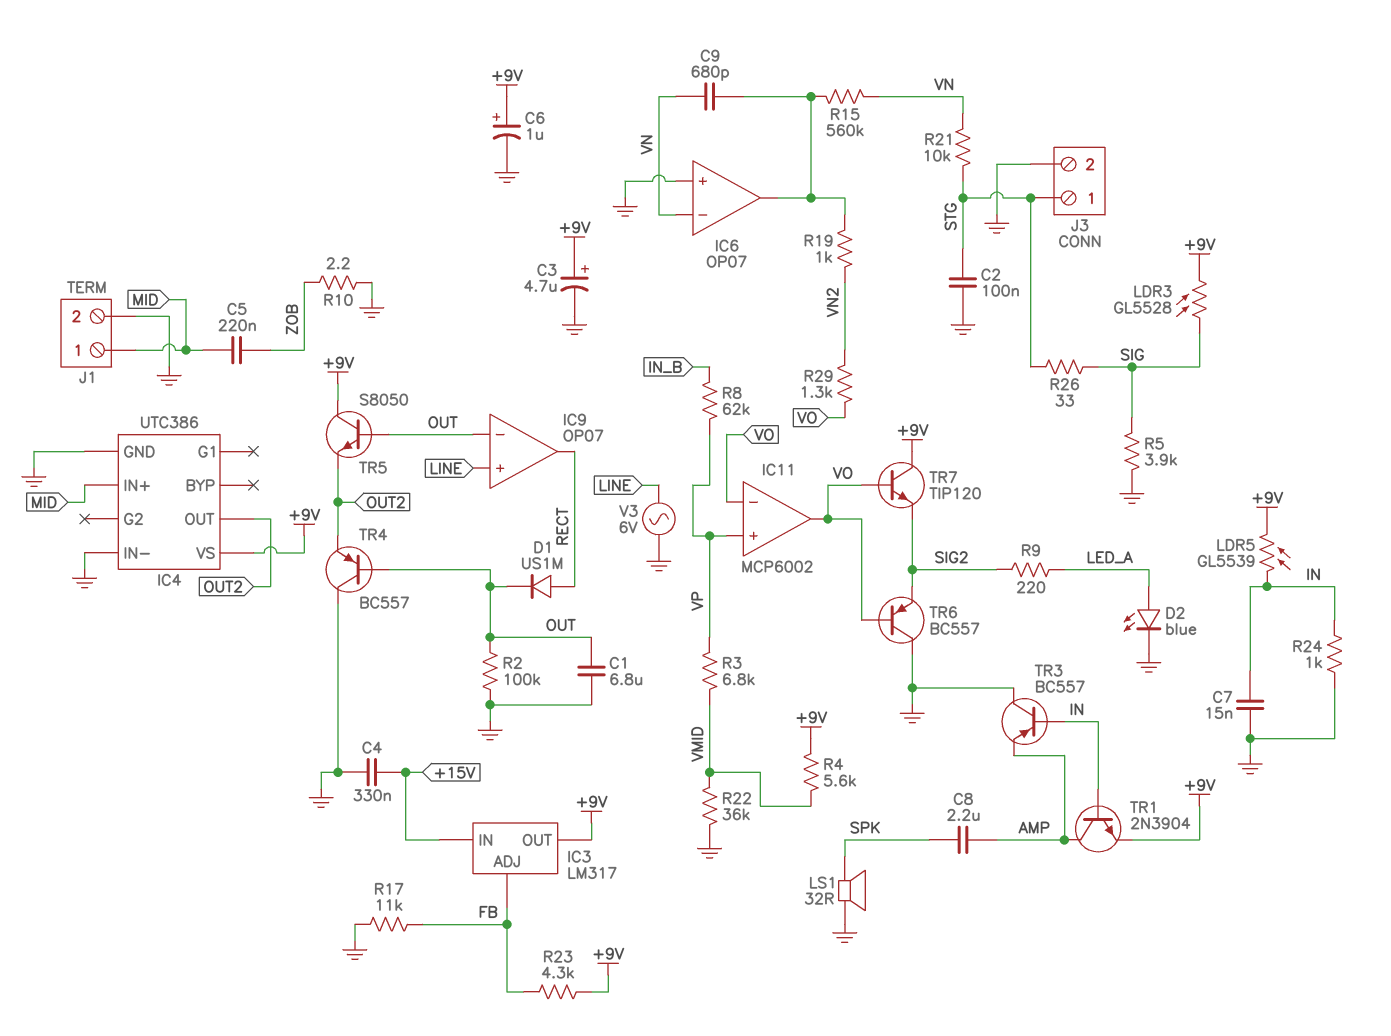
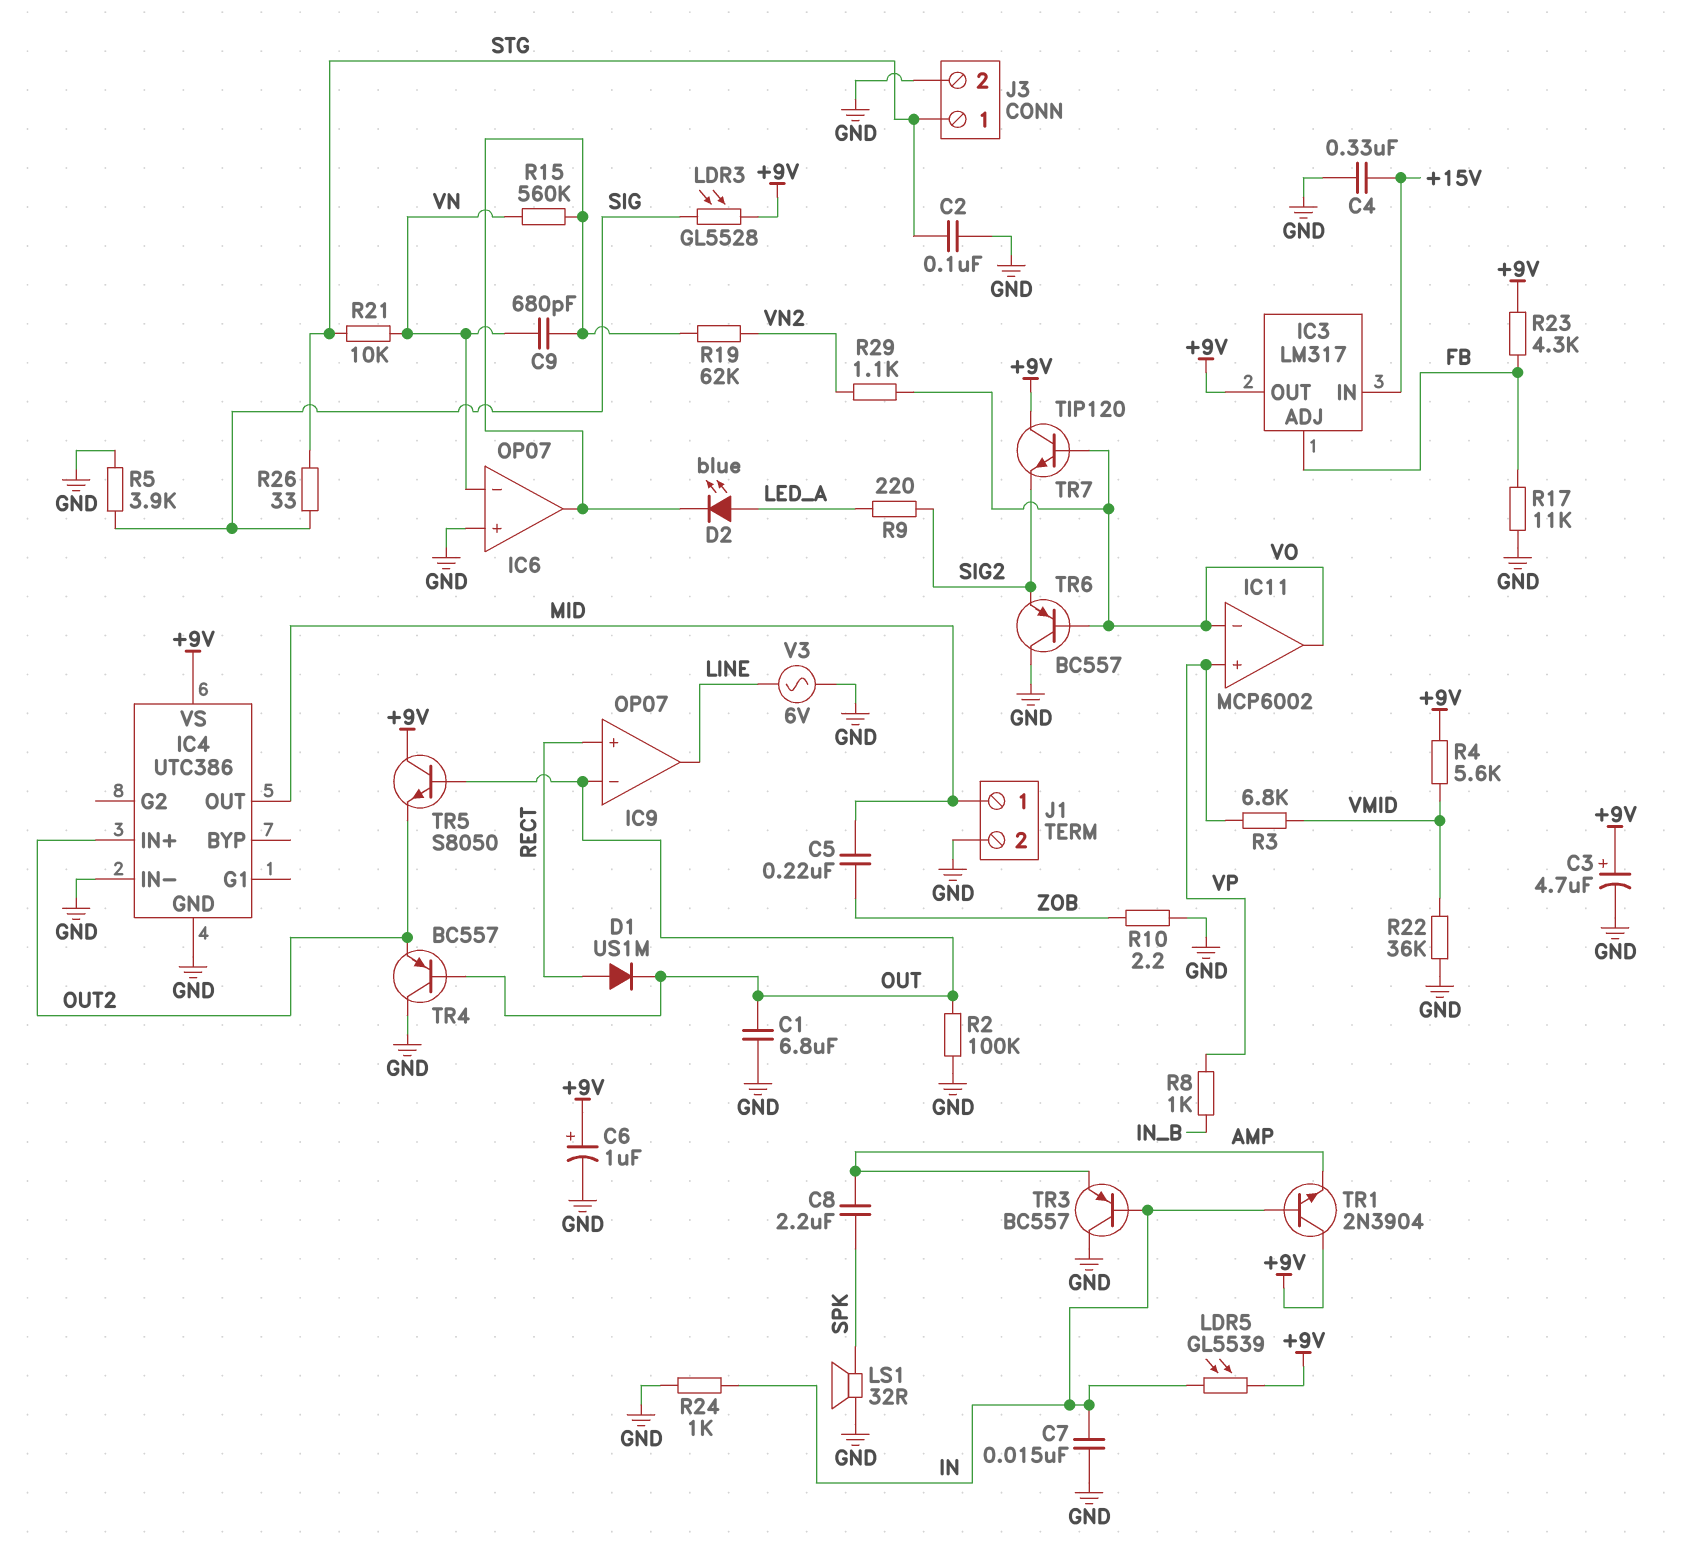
D2: LED blue (A LED_A, K GND) -> LED blue (A LED_A, K IC6/out)
IC4 pin IN+: MID -> OUT2
IC4 pin OUT: OUT2 -> MID
IC9 pin in+: LINE -> RECT
IC9 pin out: RECT -> LINE
R8: 62k (IN_B, VP) -> 1k (IN_B, VP)
R19: 1k (IC6/out, VN2) -> 62k (IC6/out, VN2)
R29: 1.3k (VN2, VO) -> 1.1k (VN2, VO)
TR1: NPN 2N3904 (B IN, C AMP, E +9V) -> NPN 2N3904 (B IN, C +9V, E AMP)

